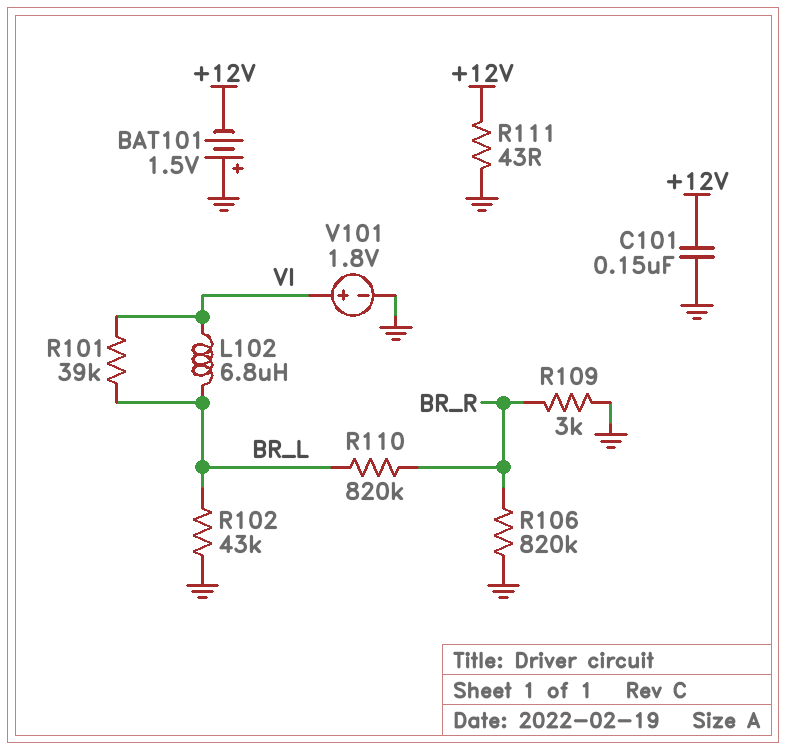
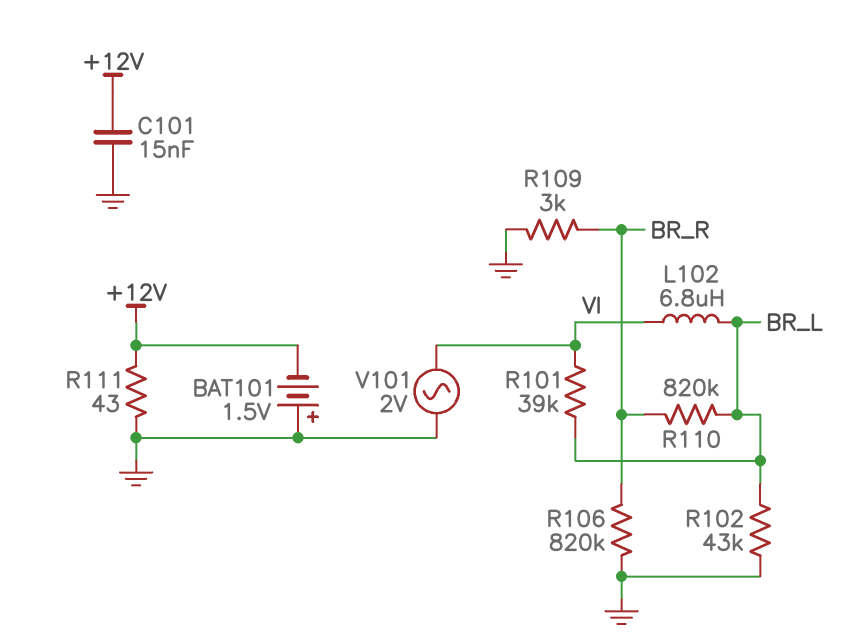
C101: 150nF (+12V, GND) -> 15nF (+12V, GND)
V101: 1.8V (plus VI, minus GND) -> AC 2V (GND, VI)

